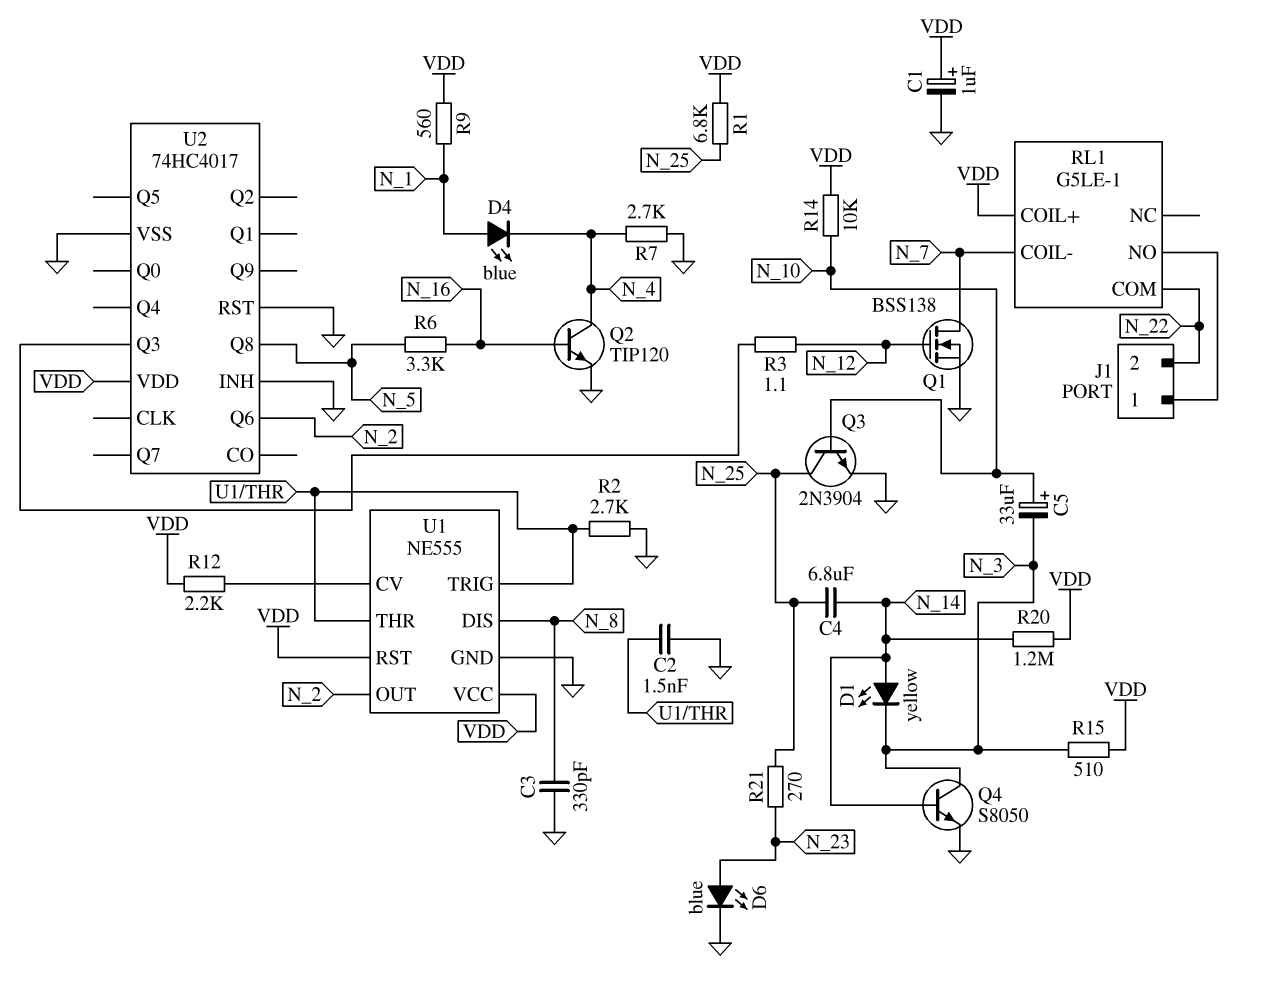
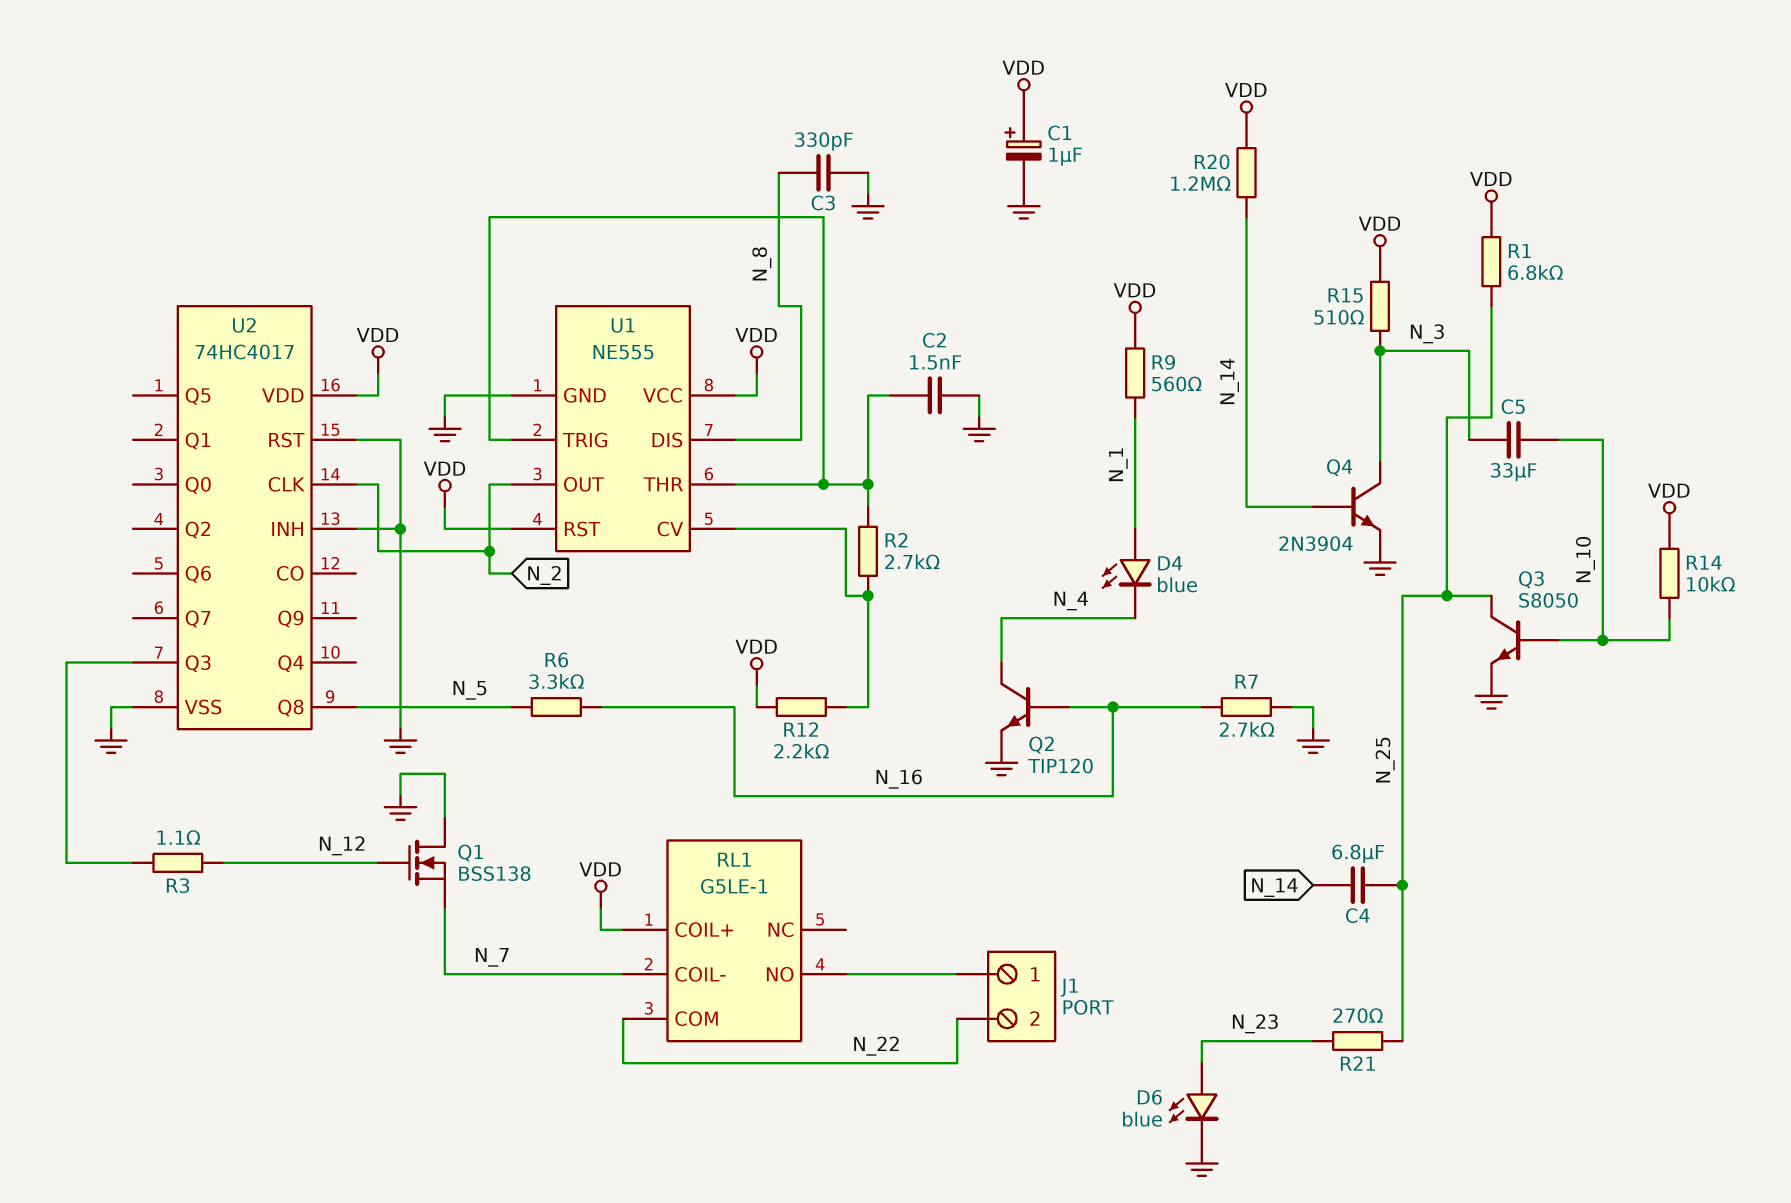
C5: 33uF (plus N_10, minus N_3) -> 33uF (N_3, N_10)
D1: LED yellow (A N_14, K N_3) -> none
Q1: NMOS BSS138 (G N_12, D N_7, S GND) -> NMOS BSS138 (G N_12, D GND, S N_7)
Q3: NPN 2N3904 (B N_10, C N_25, E GND) -> NPN S8050 (B N_10, C N_25, E GND)
Q4: NPN S8050 (B N_14, C N_3, E GND) -> NPN 2N3904 (B N_14, C N_3, E GND)
R2: 2.7k (GND, U1/THR) -> 2.7k (U1/CV, U1/THR)
R7: 2.7k (GND, N_4) -> 2.7k (GND, N_16)
U2 pin CLK: none -> N_2
U2 pin Q6: N_2 -> none

